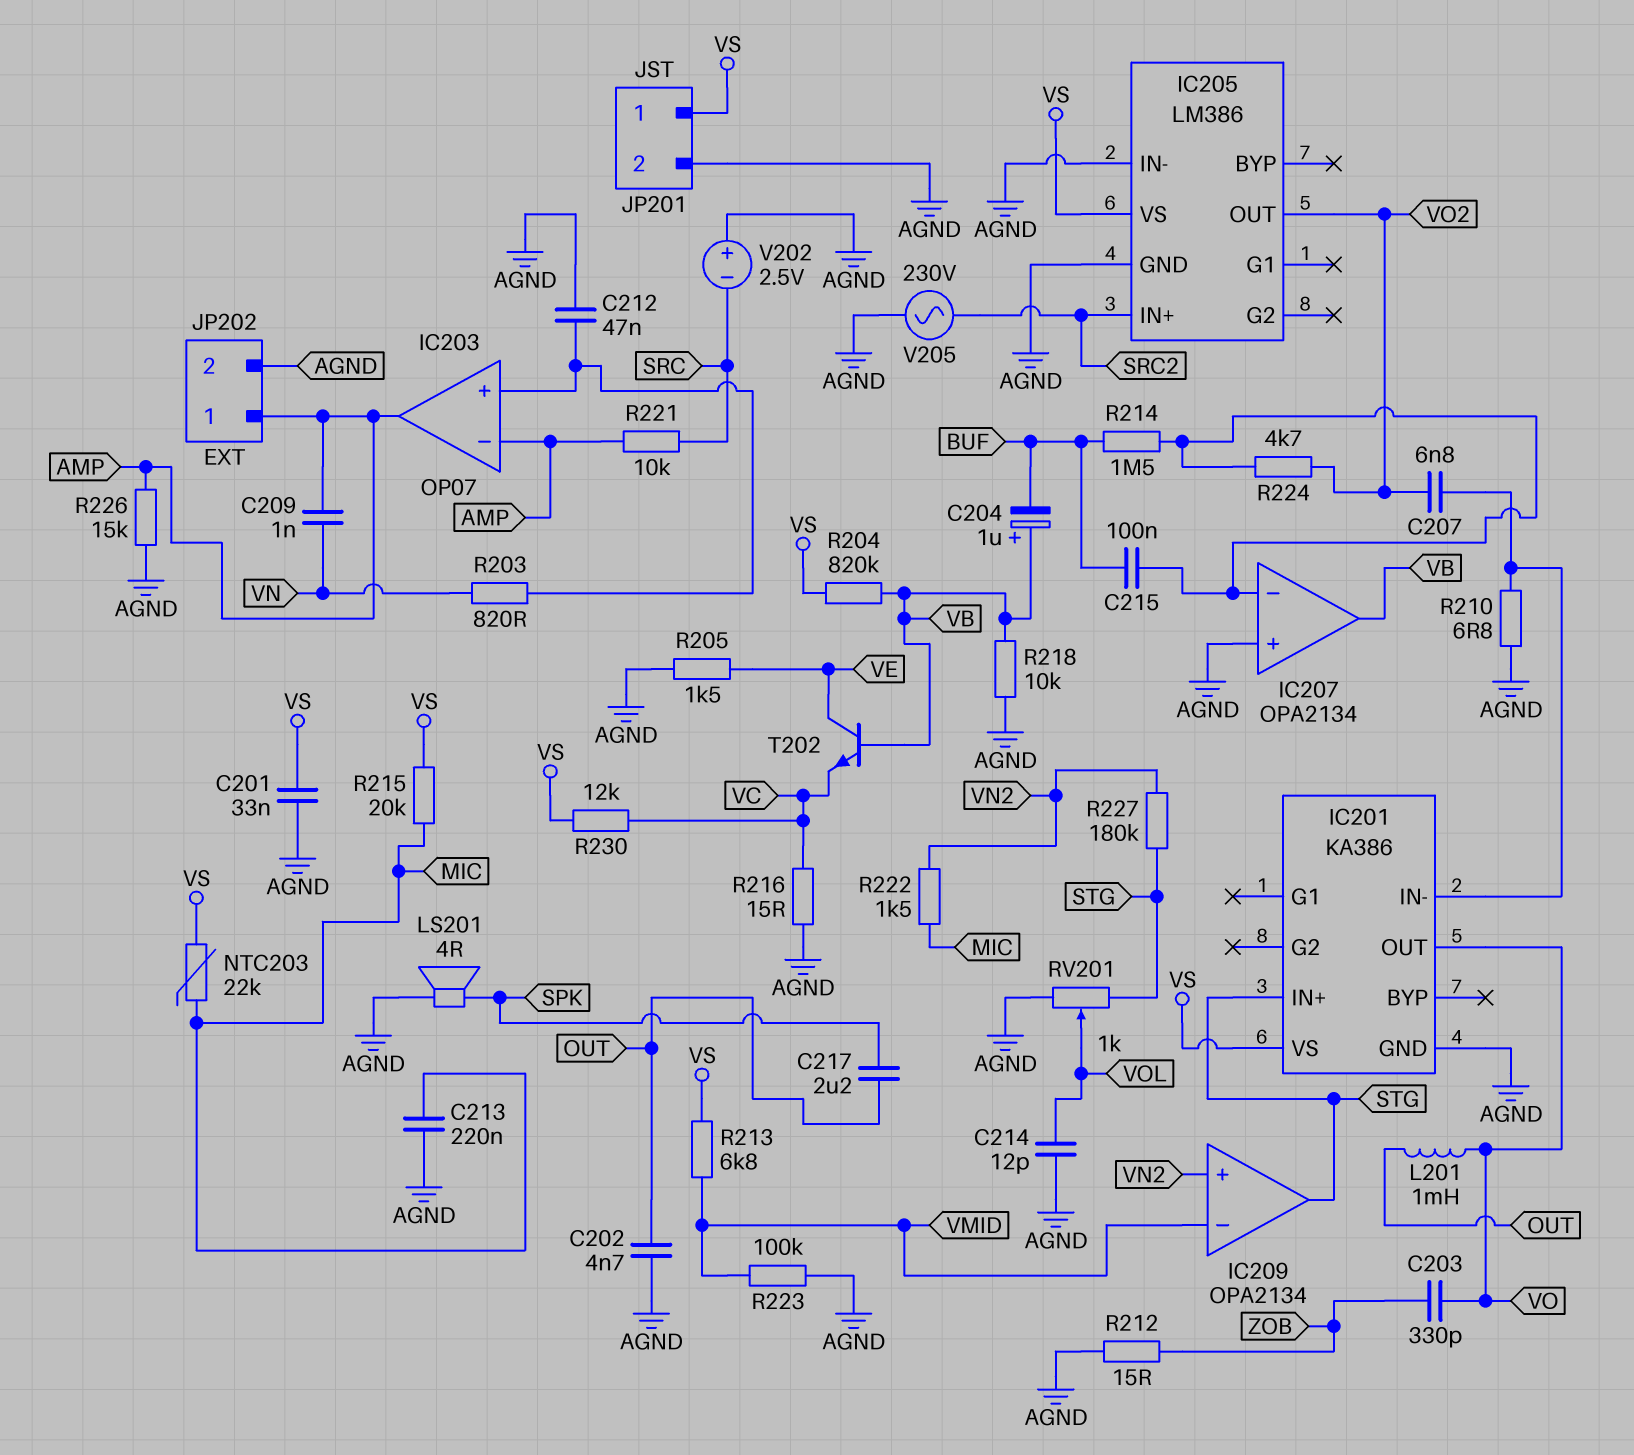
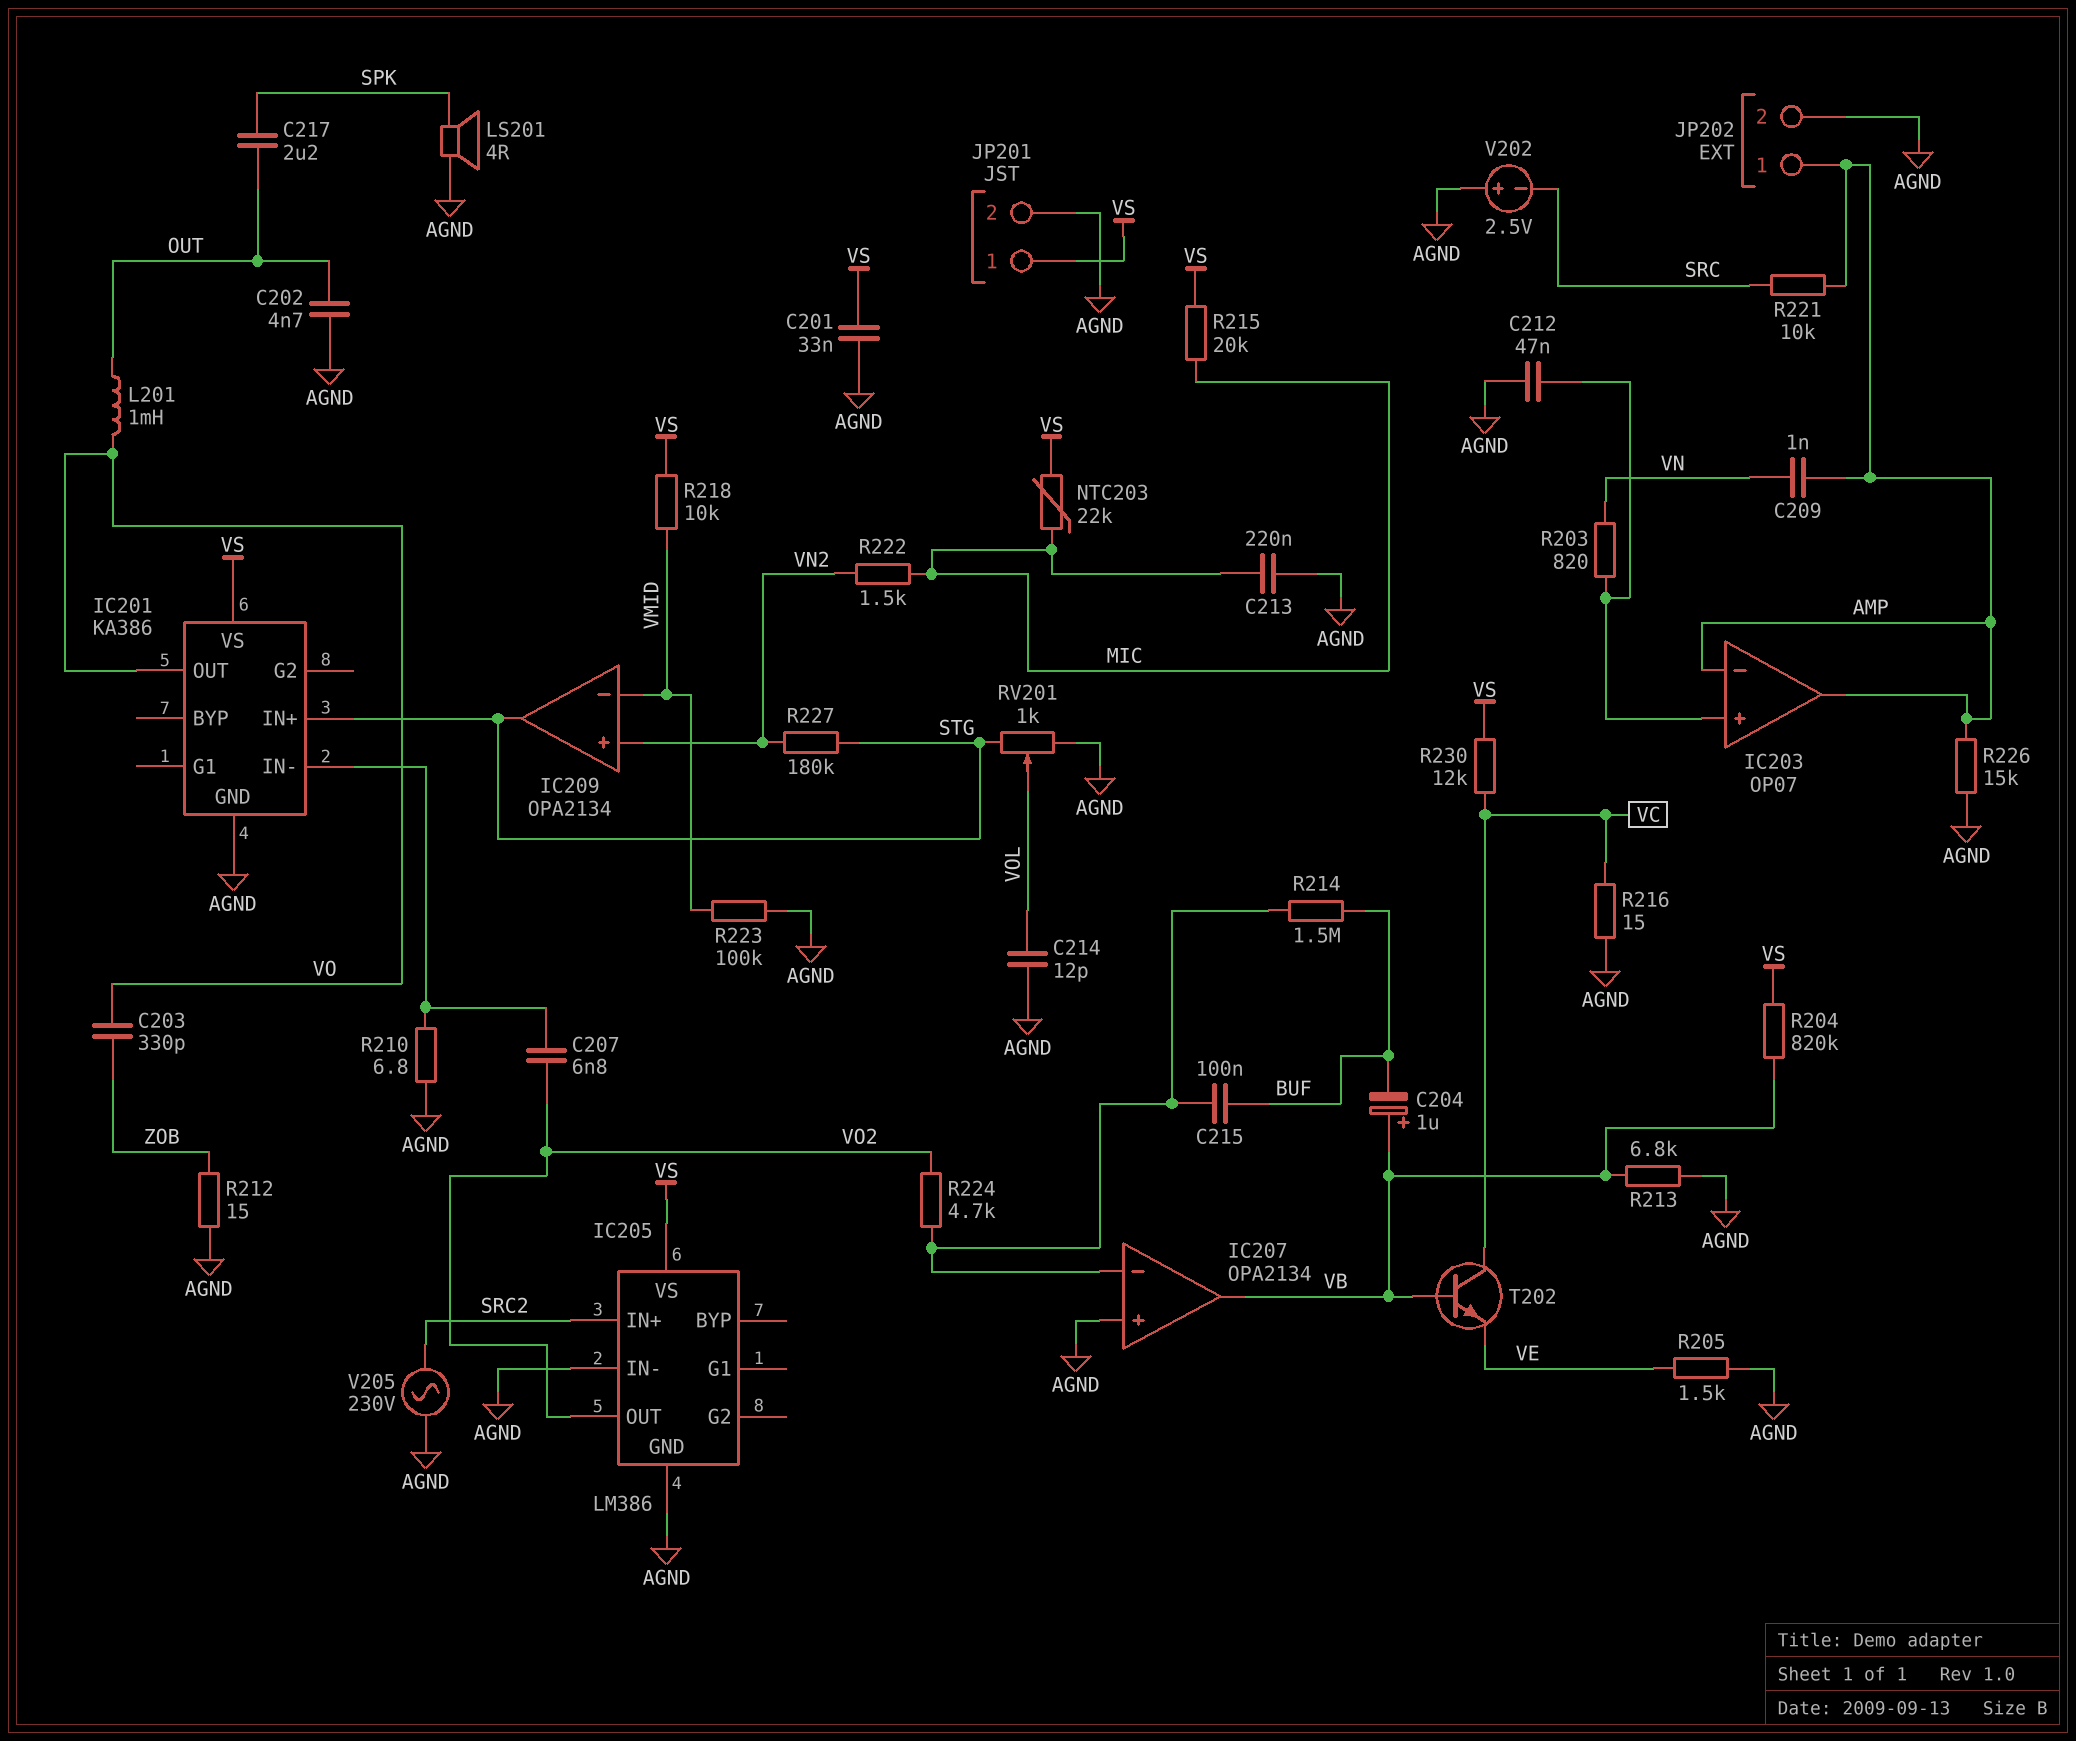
R213: 6.8k (VMID, VS) -> 6.8k (AGND, VB)
R218: 10k (AGND, VB) -> 10k (VMID, VS)
T202: NPN (B VB, C VE, E VC) -> NPN (B VB, C VC, E VE)

